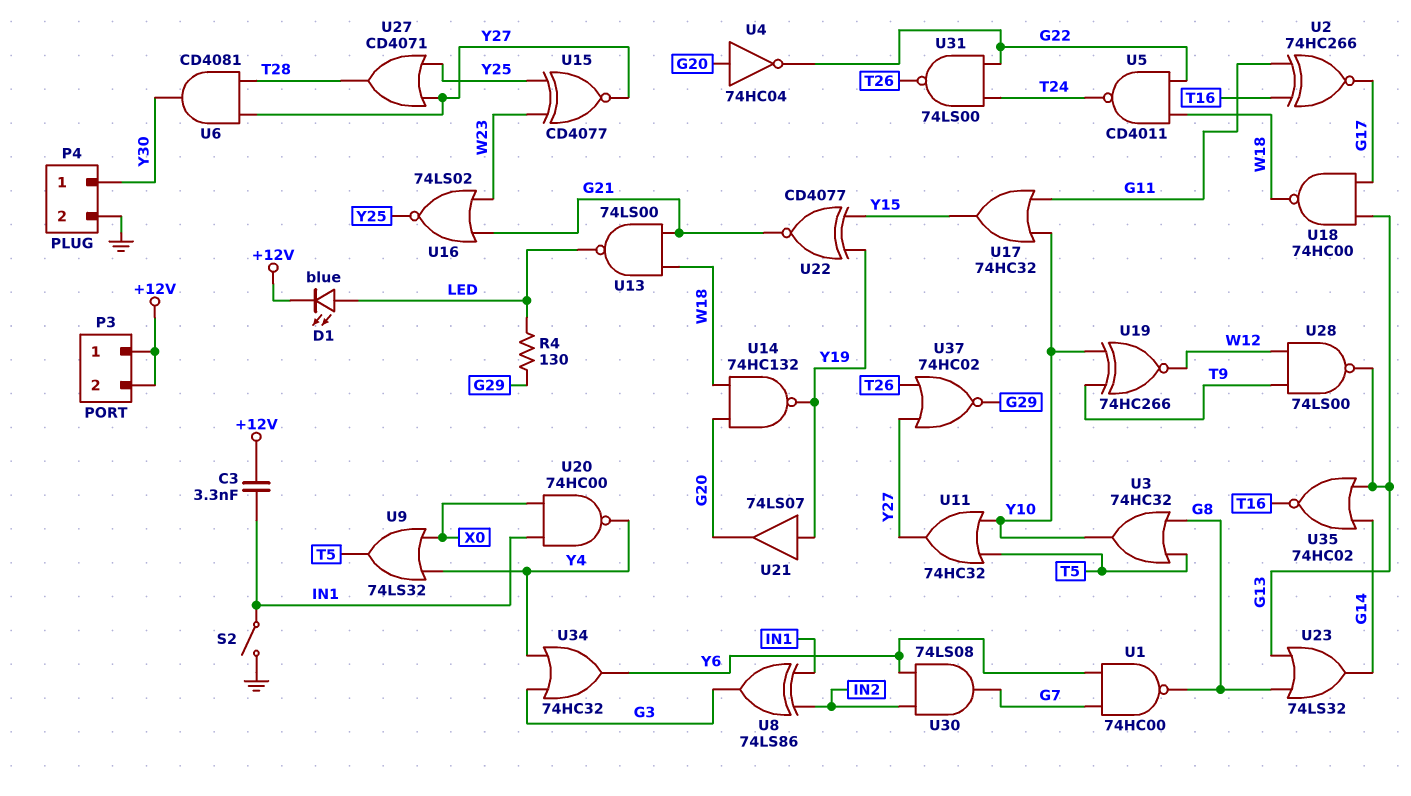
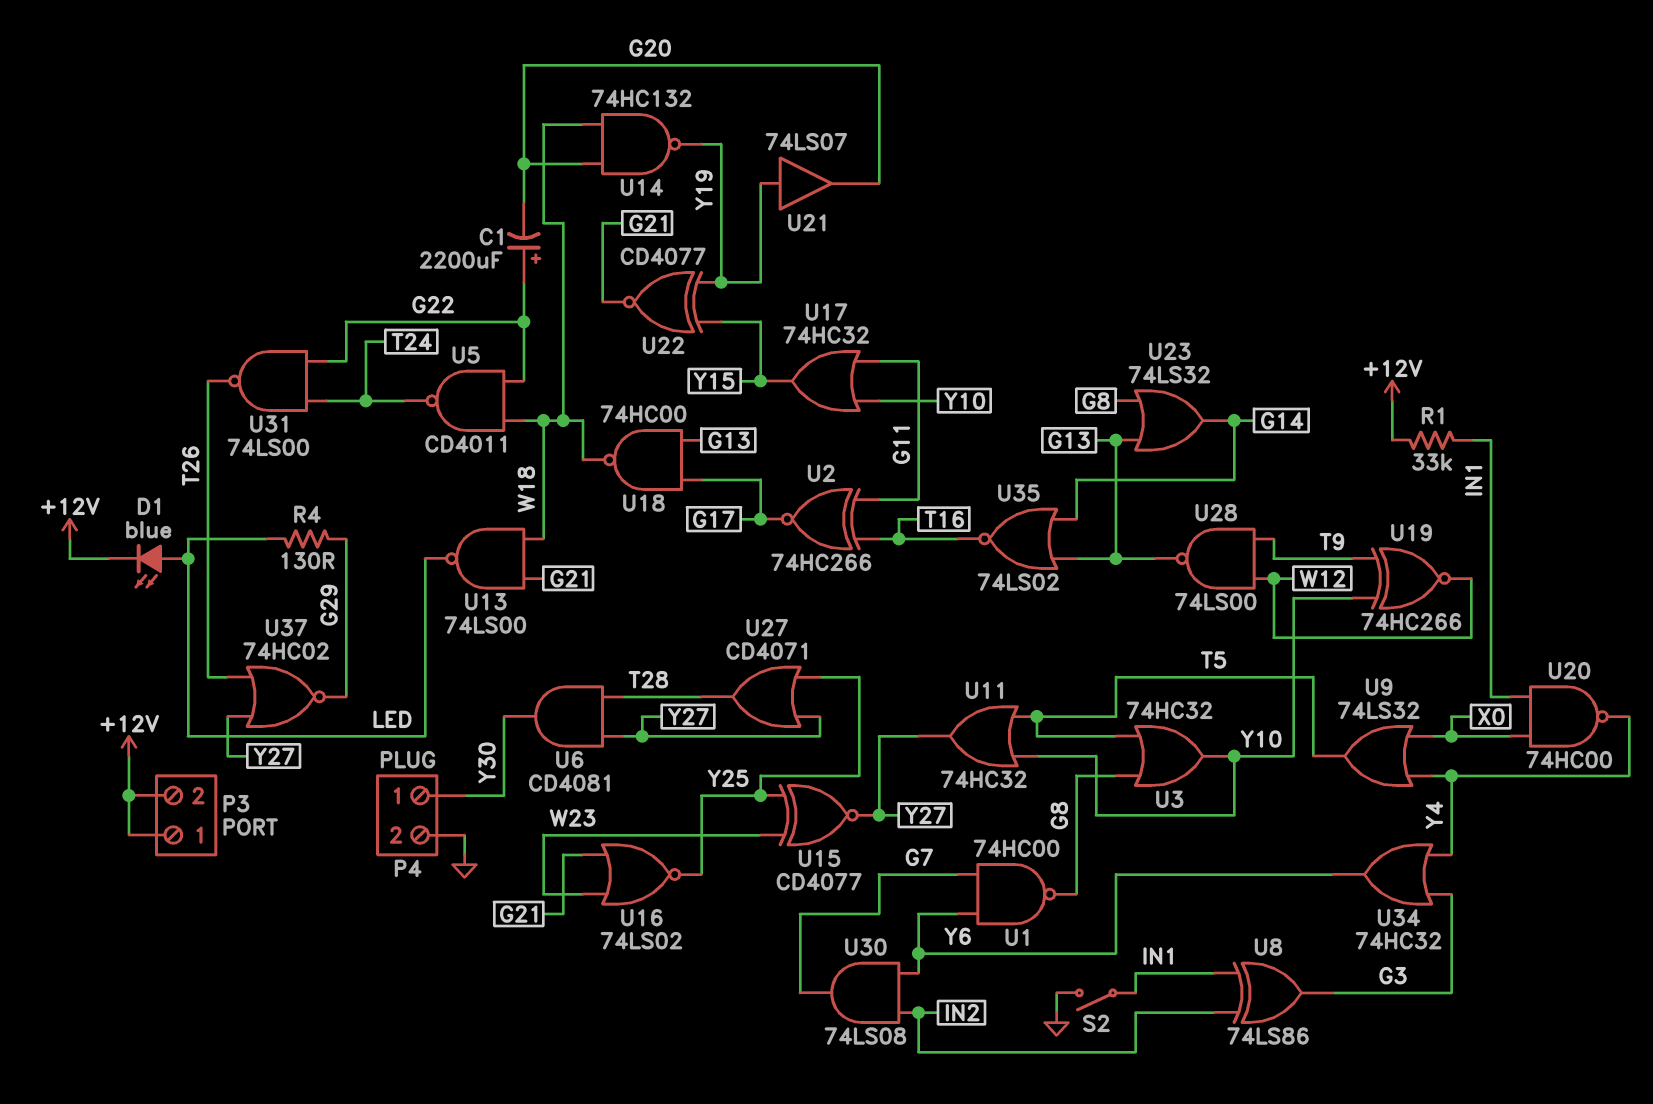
C1: none -> 2200uF (plus G22, minus G20)
C3: 3.3nF (+12V, IN1) -> none
R1: none -> 33k (+12V, IN1)
U4: NOT 74HC04 (in G20, out G22) -> none
U35: NOR 74HC02 (in G13, in G14, out T16) -> NOR 74LS02 (in G13, in G14, out T16)

